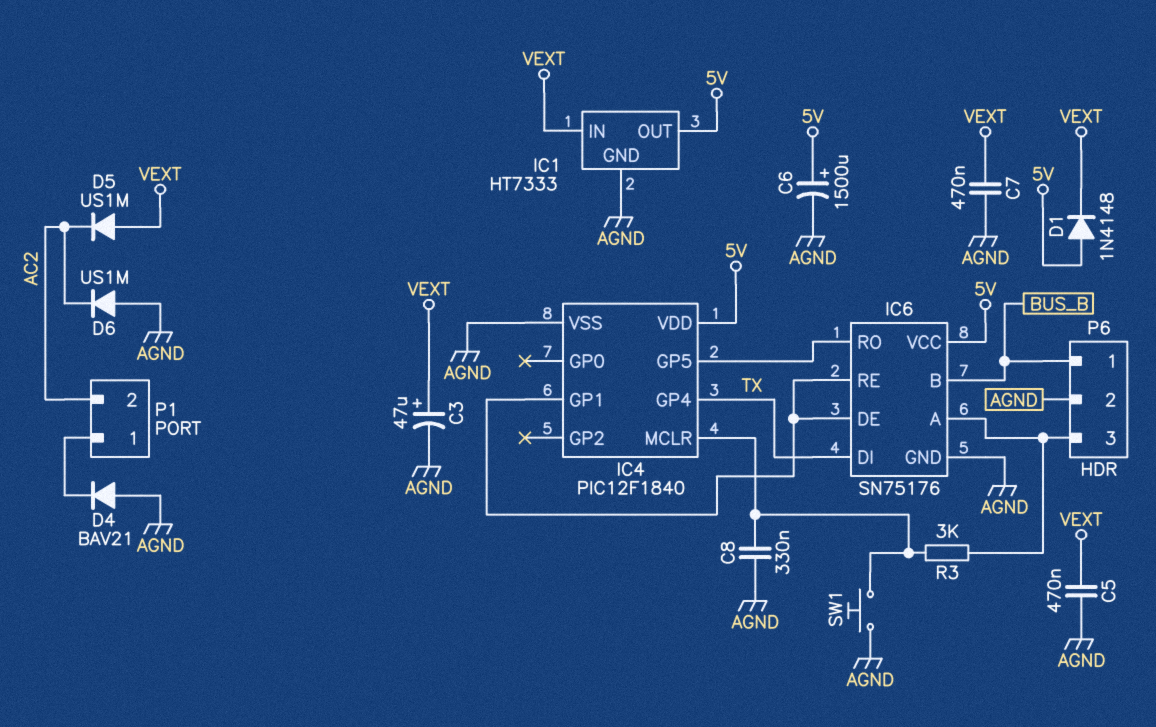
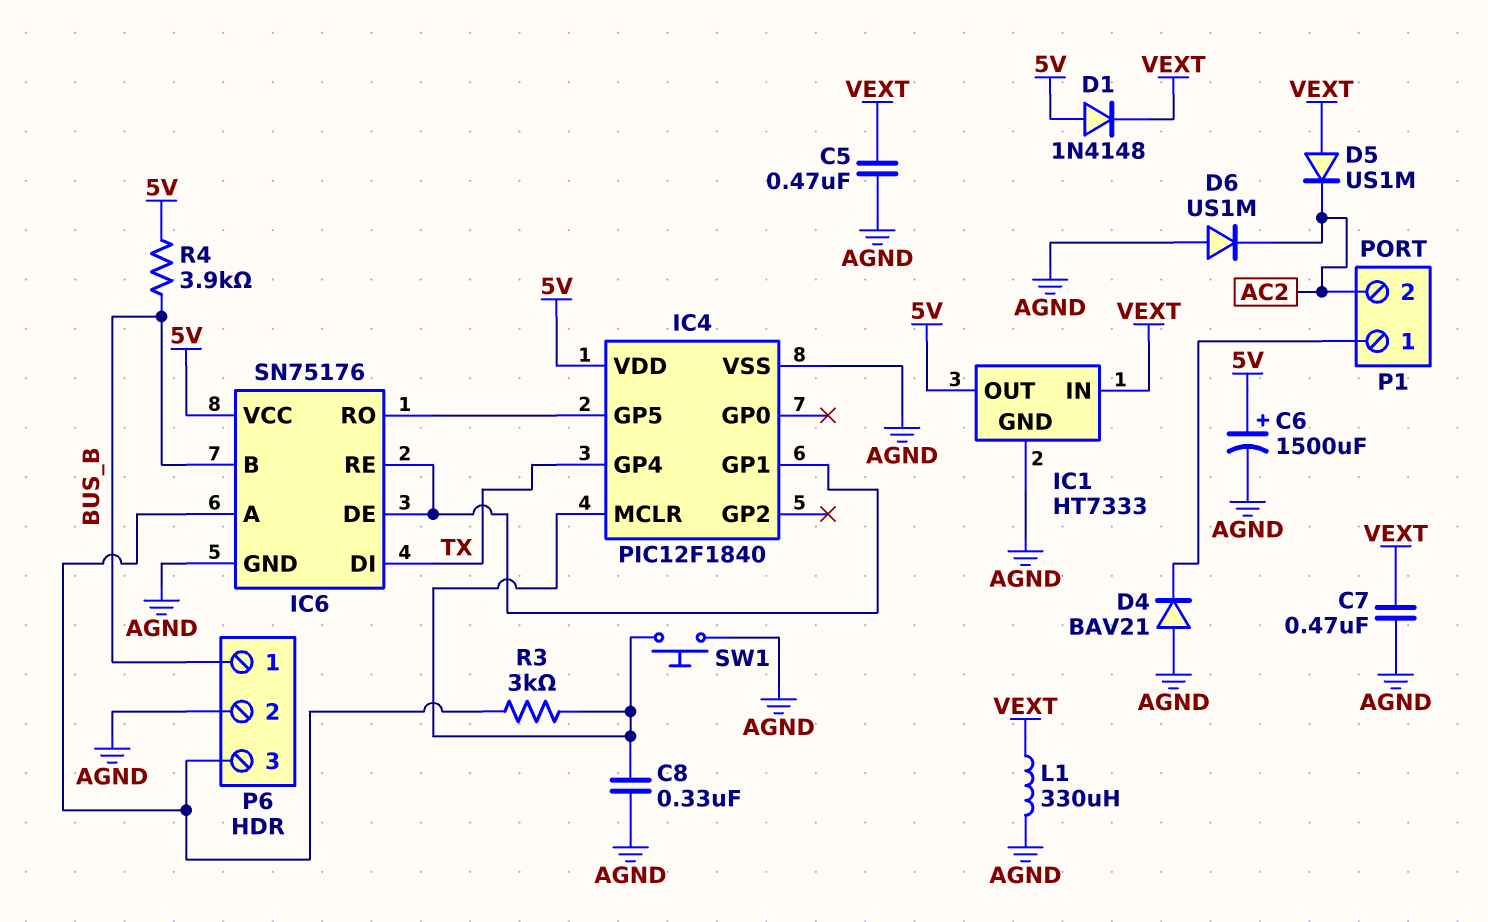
C3: 47uF (plus VEXT, minus AGND) -> none
L1: none -> 330uH (AGND, VEXT)
R4: none -> 3.9k (5V, BUS_B)

